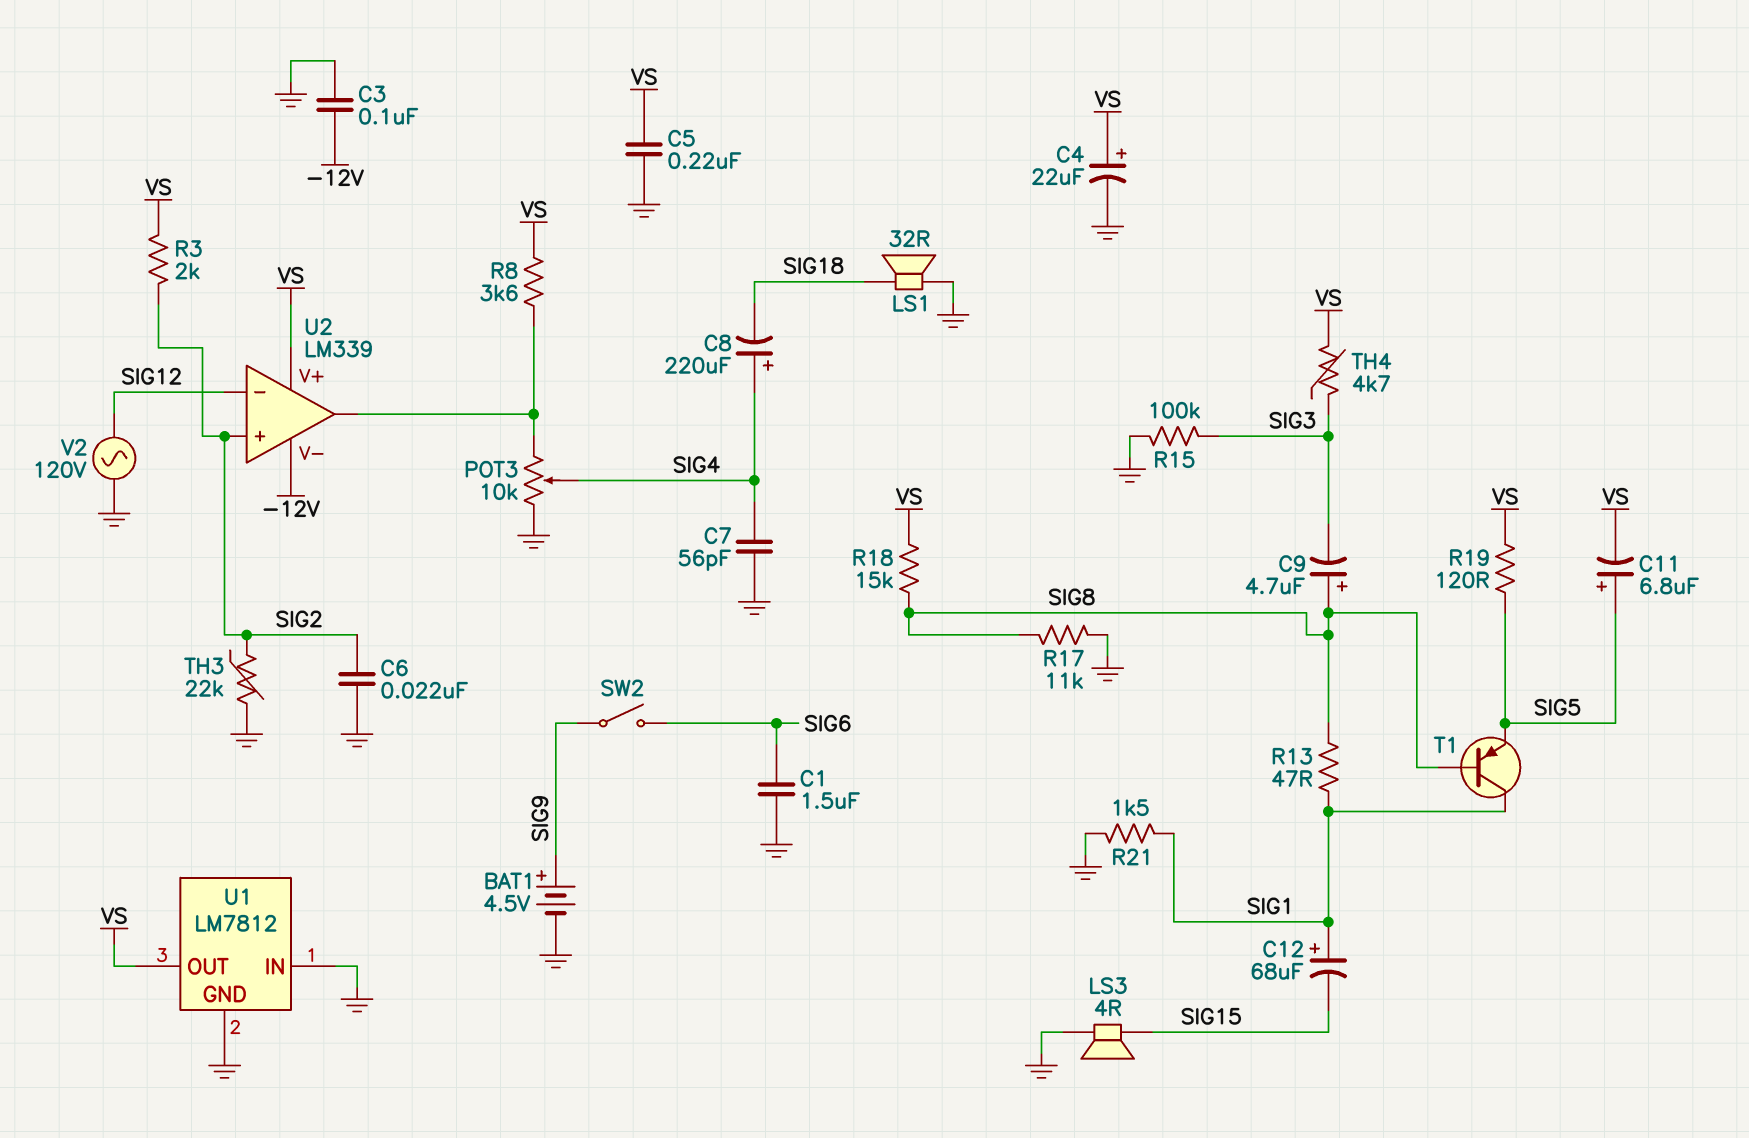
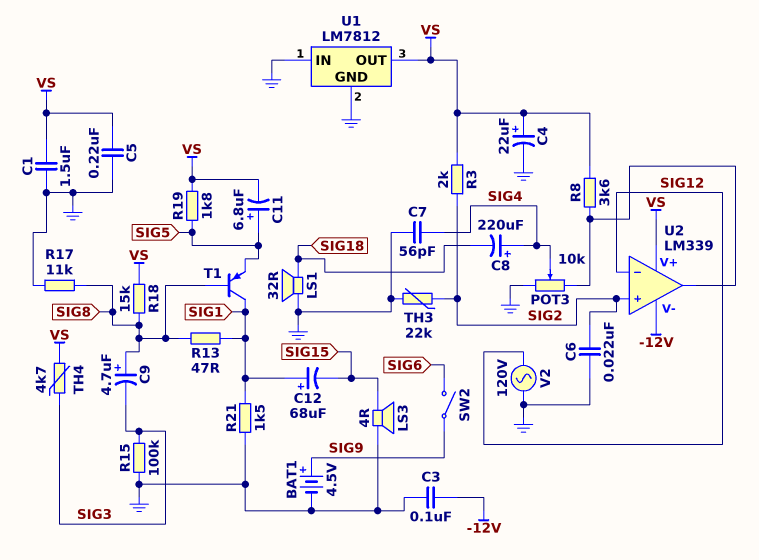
C1: 1.5uF (GND, SIG6) -> 1.5uF (GND, VS)
R19: 120 (SIG5, VS) -> 1.8k (SIG5, VS)

